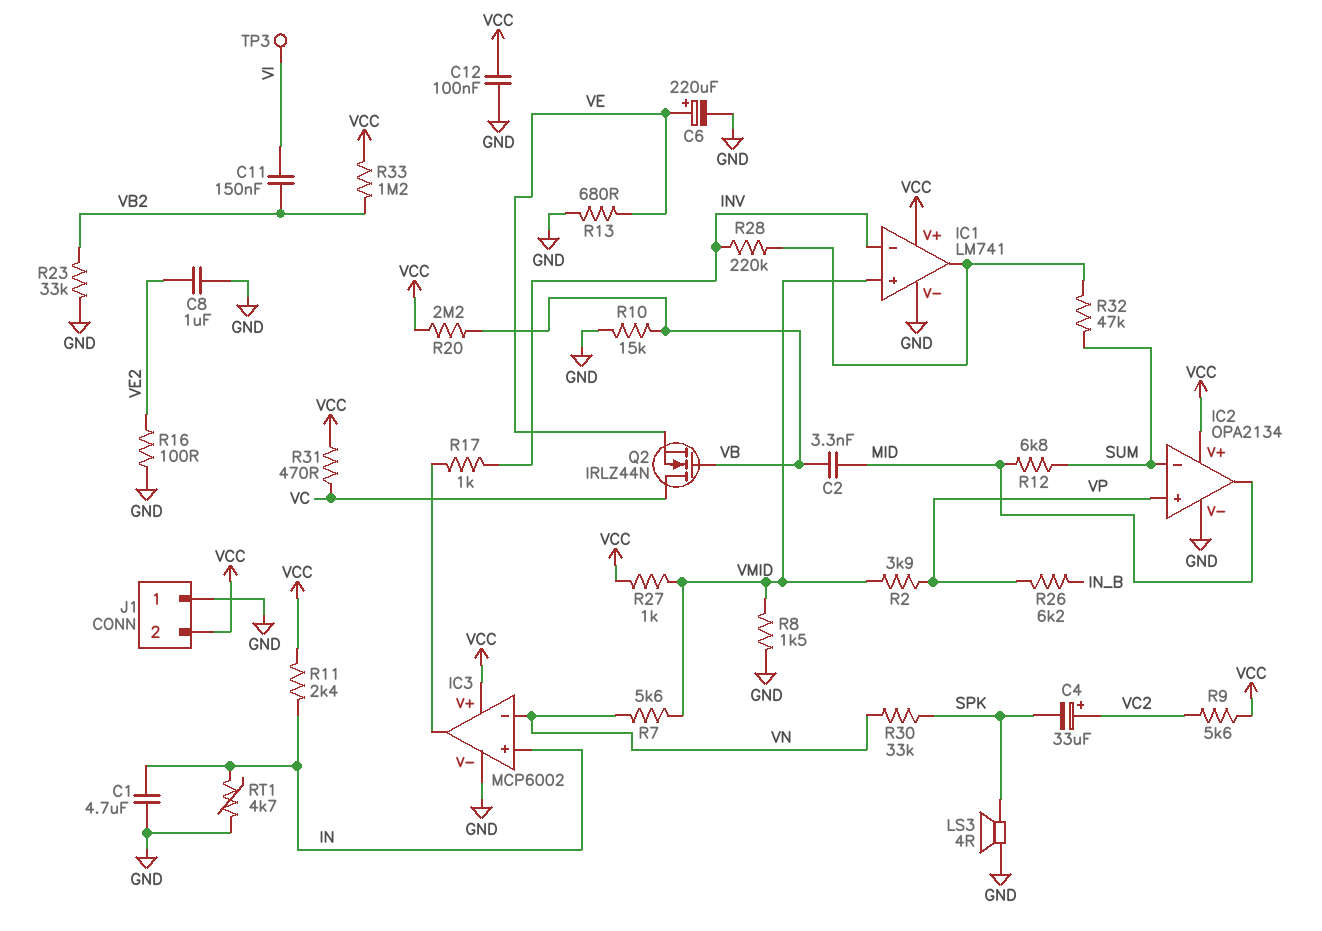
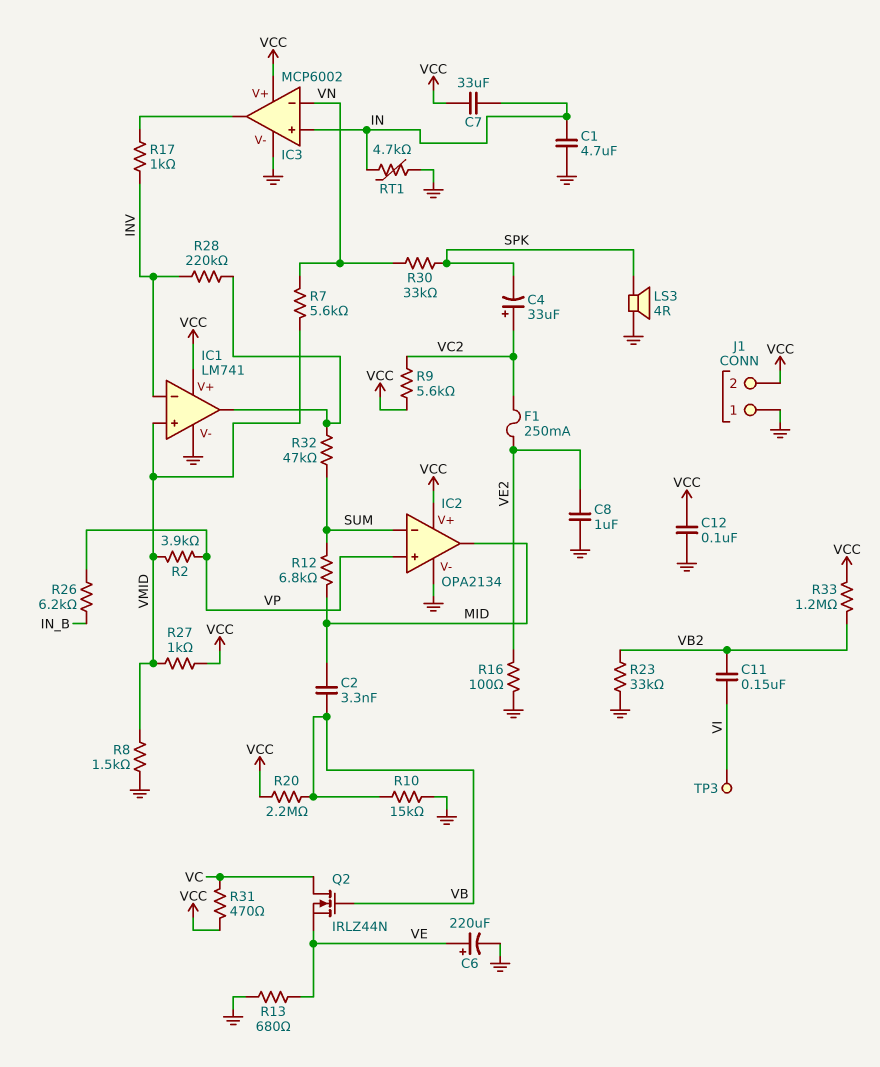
C7: none -> 33uF (IN, VCC)
F1: none -> 250mA (VC2, VE2)
R11: 2.4k (IN, VCC) -> none

